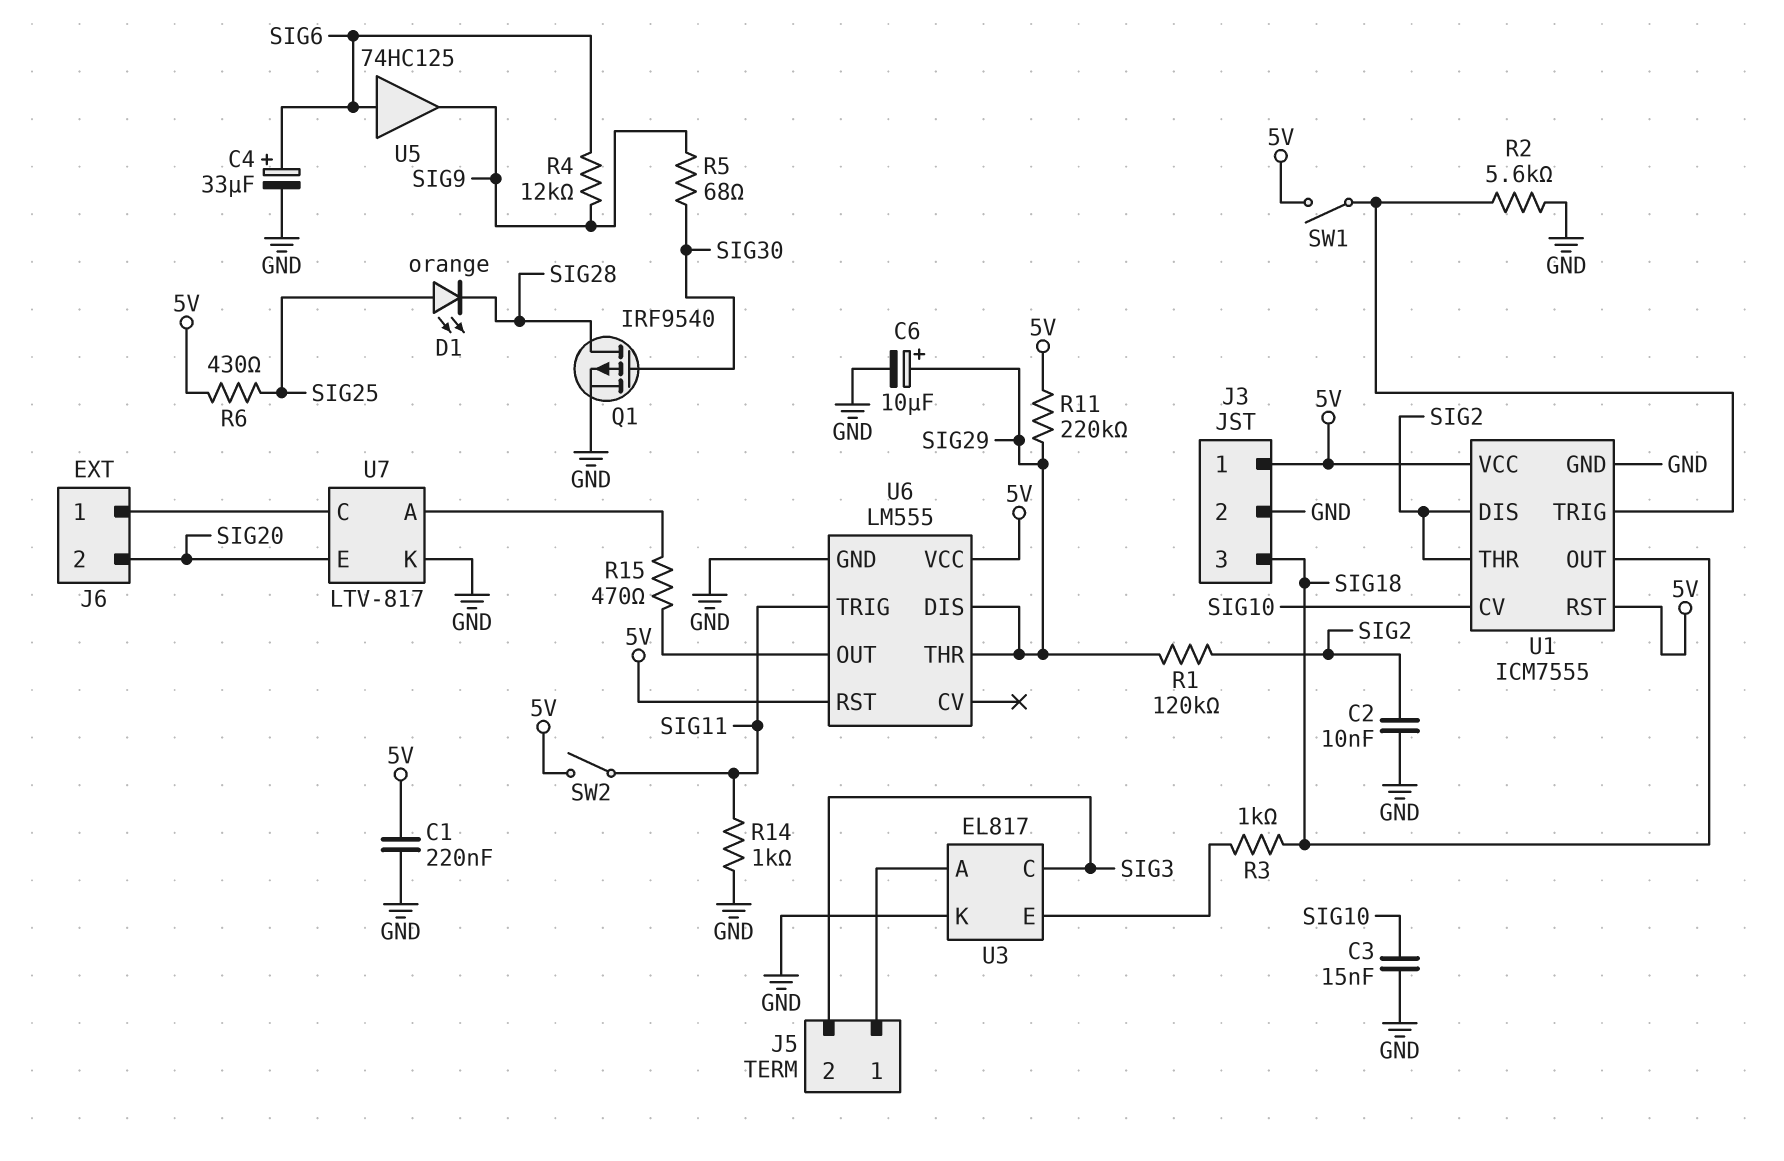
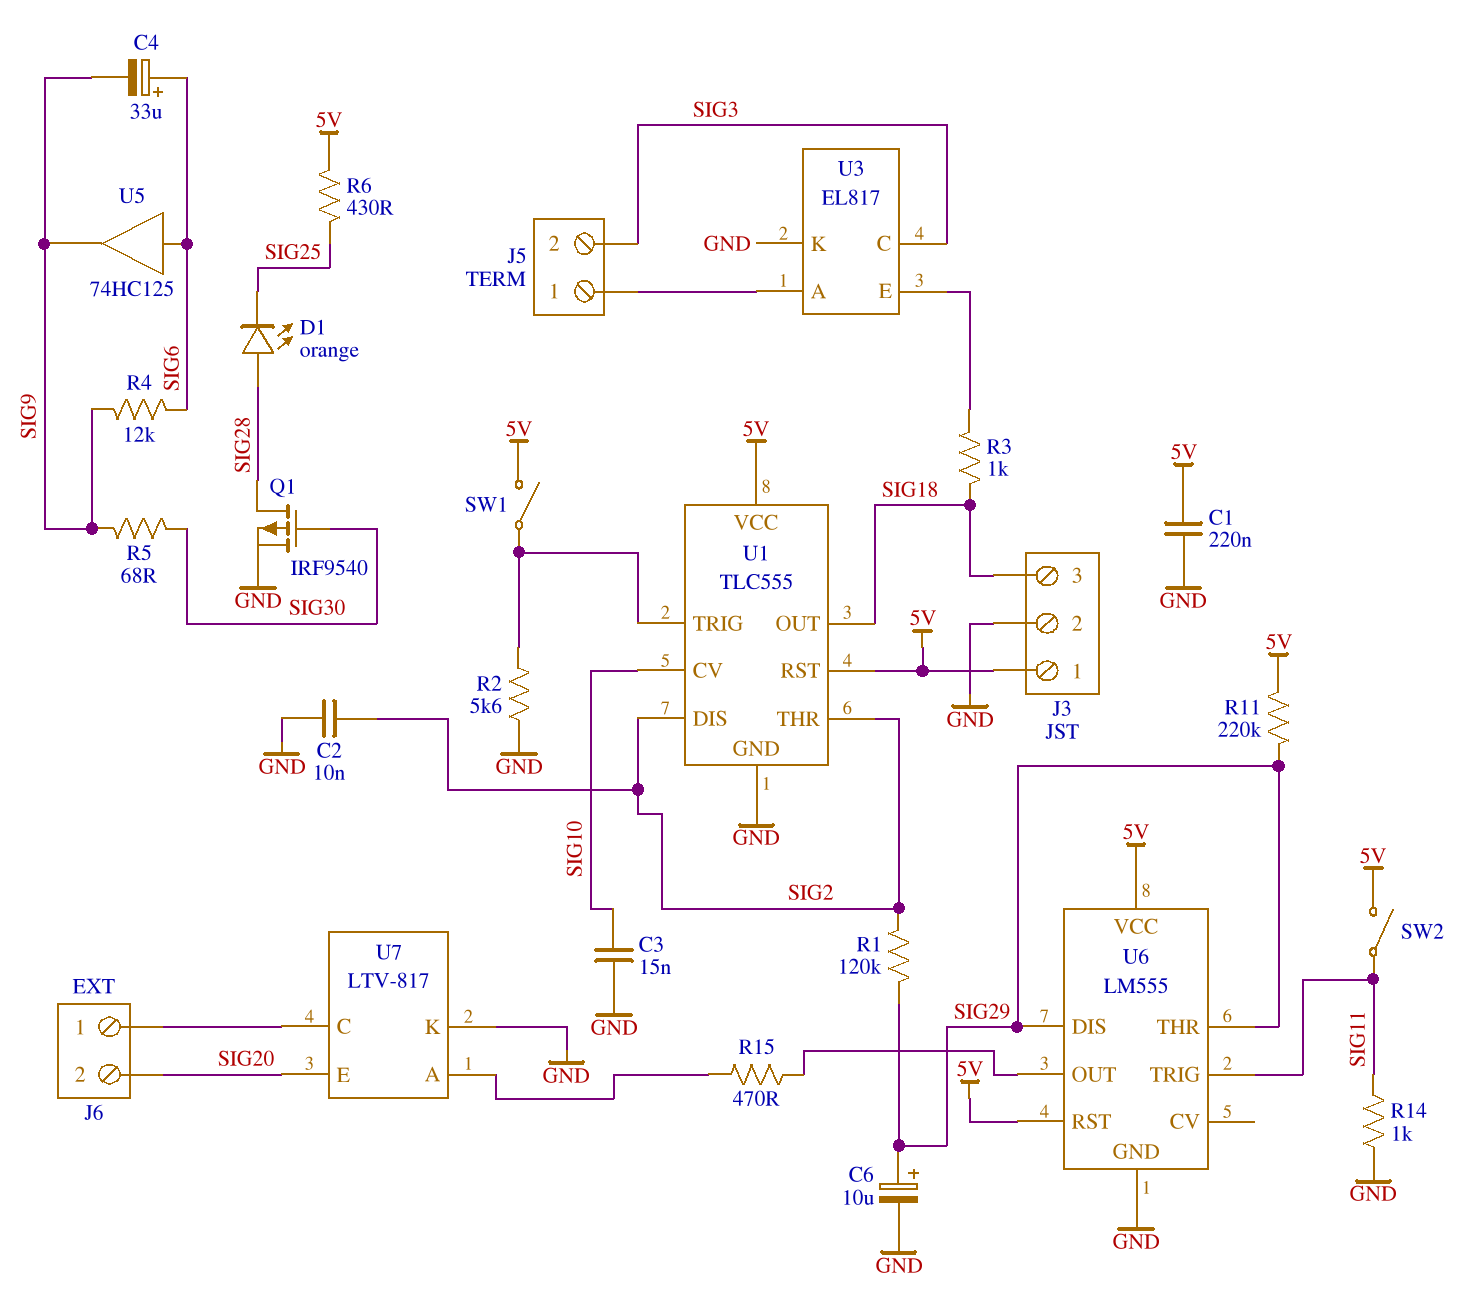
C4: 33uF (plus SIG6, minus GND) -> 33uF (plus SIG6, minus SIG9)
D1: LED orange (A SIG25, K SIG28) -> LED orange (A SIG28, K SIG25)
U1: ICM7555 -> TLC555

